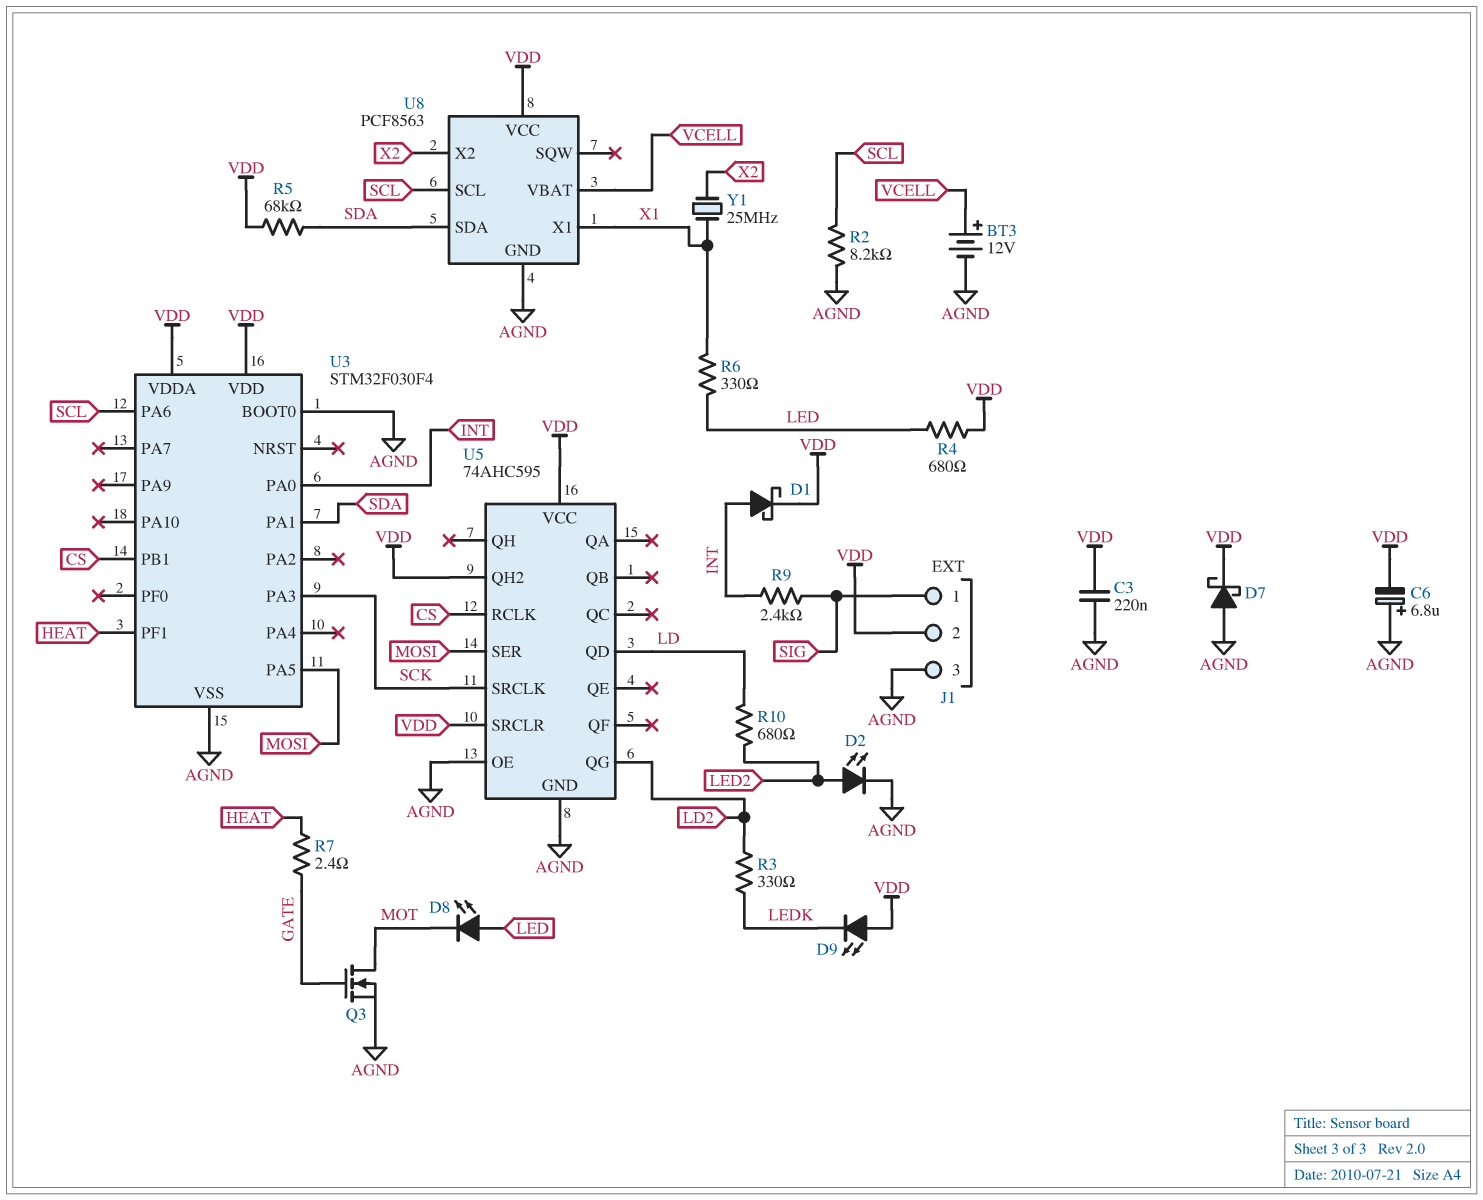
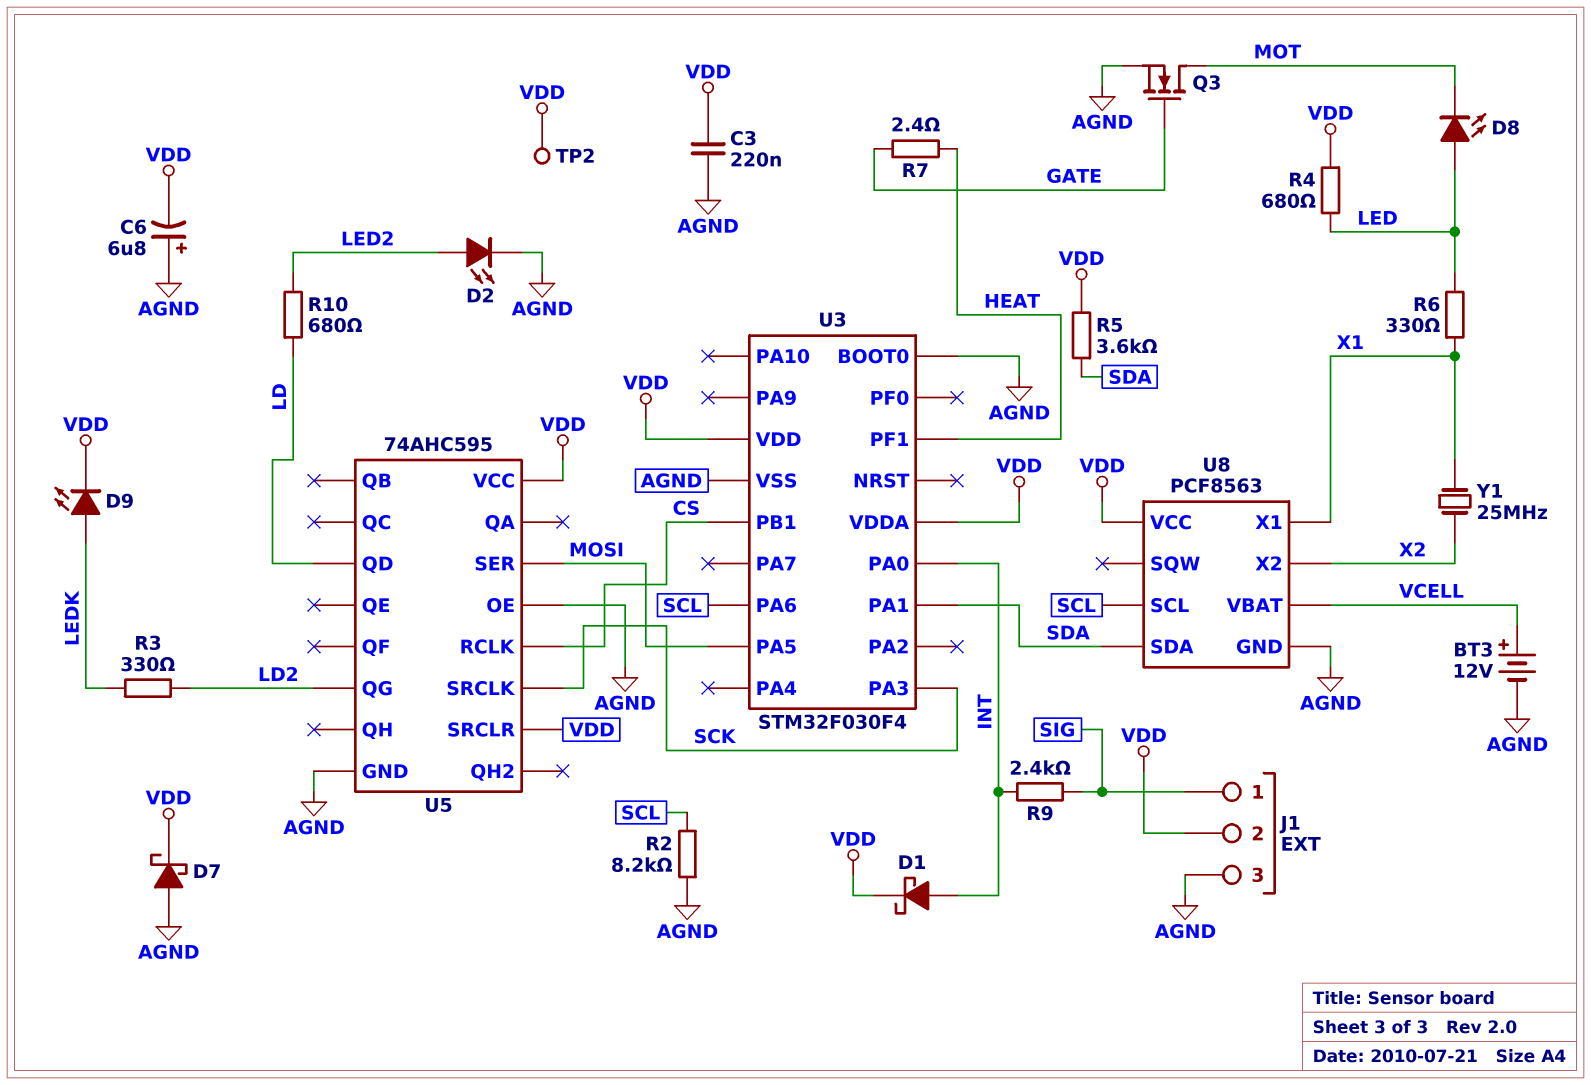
D9: LED (A VDD, K LEDK) -> LED (A LEDK, K VDD)
R5: 68k (SDA, VDD) -> 3.6k (SDA, VDD)
TP2: none -> test point (VDD)
U5 pin QH2: VDD -> none

